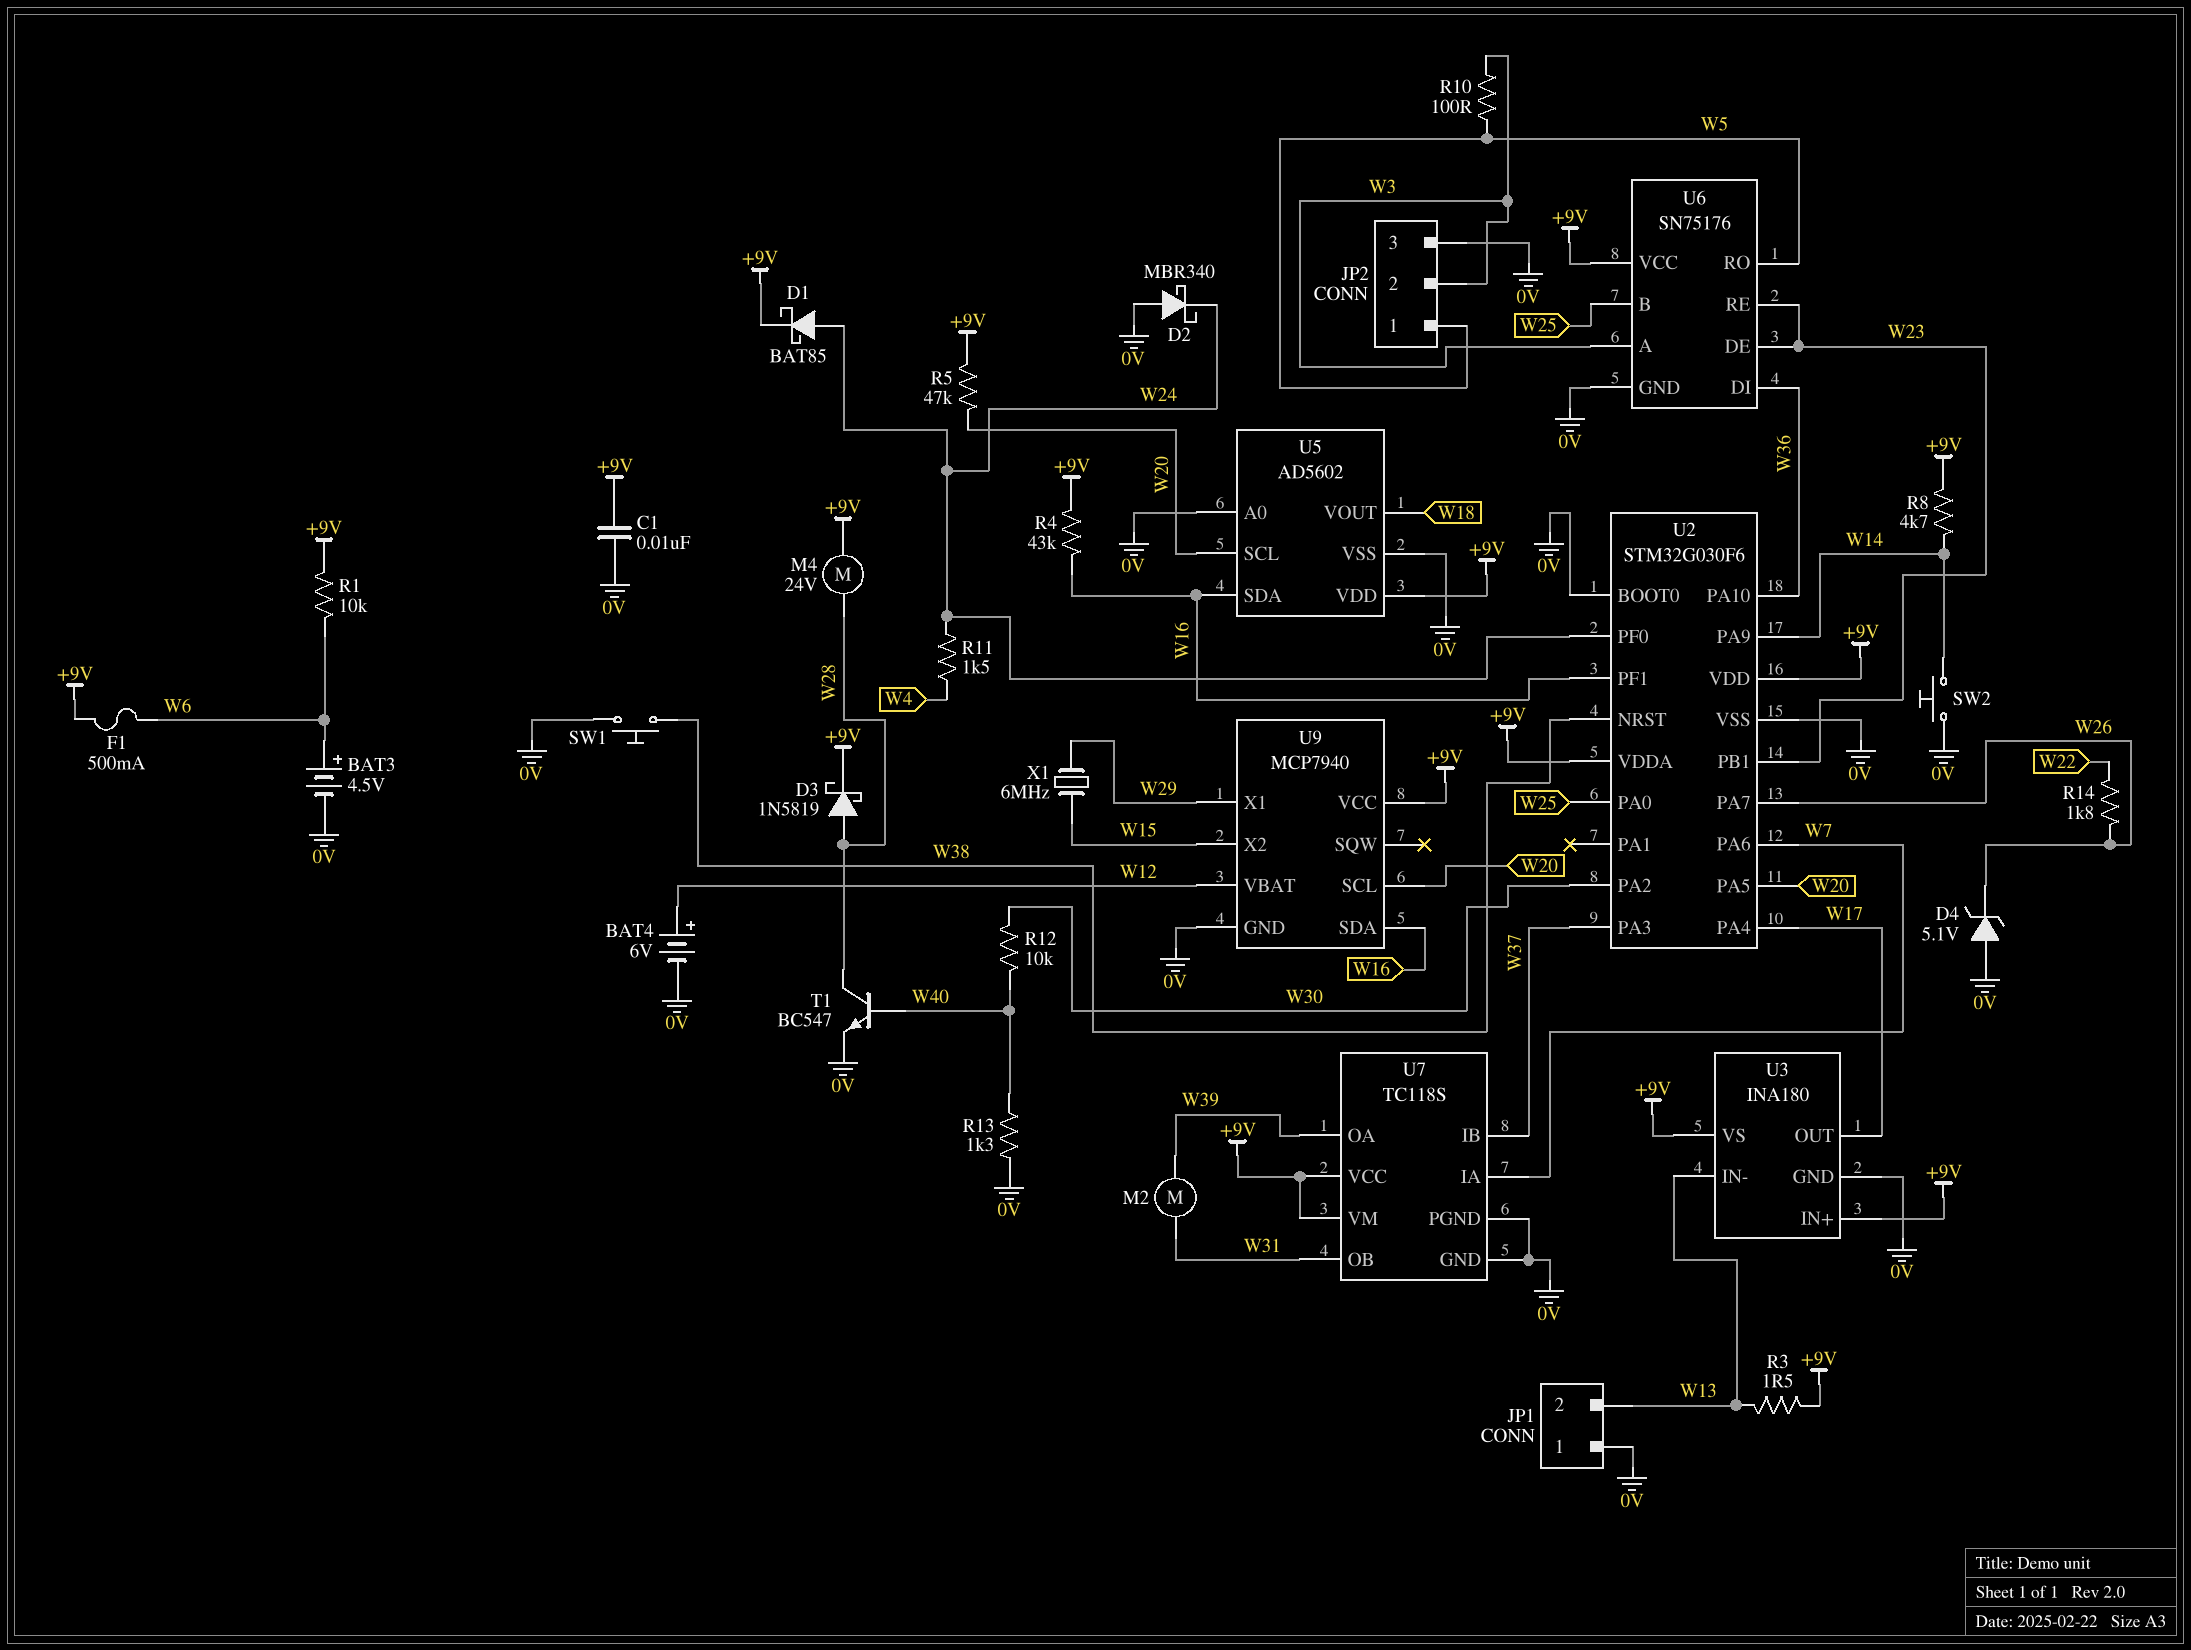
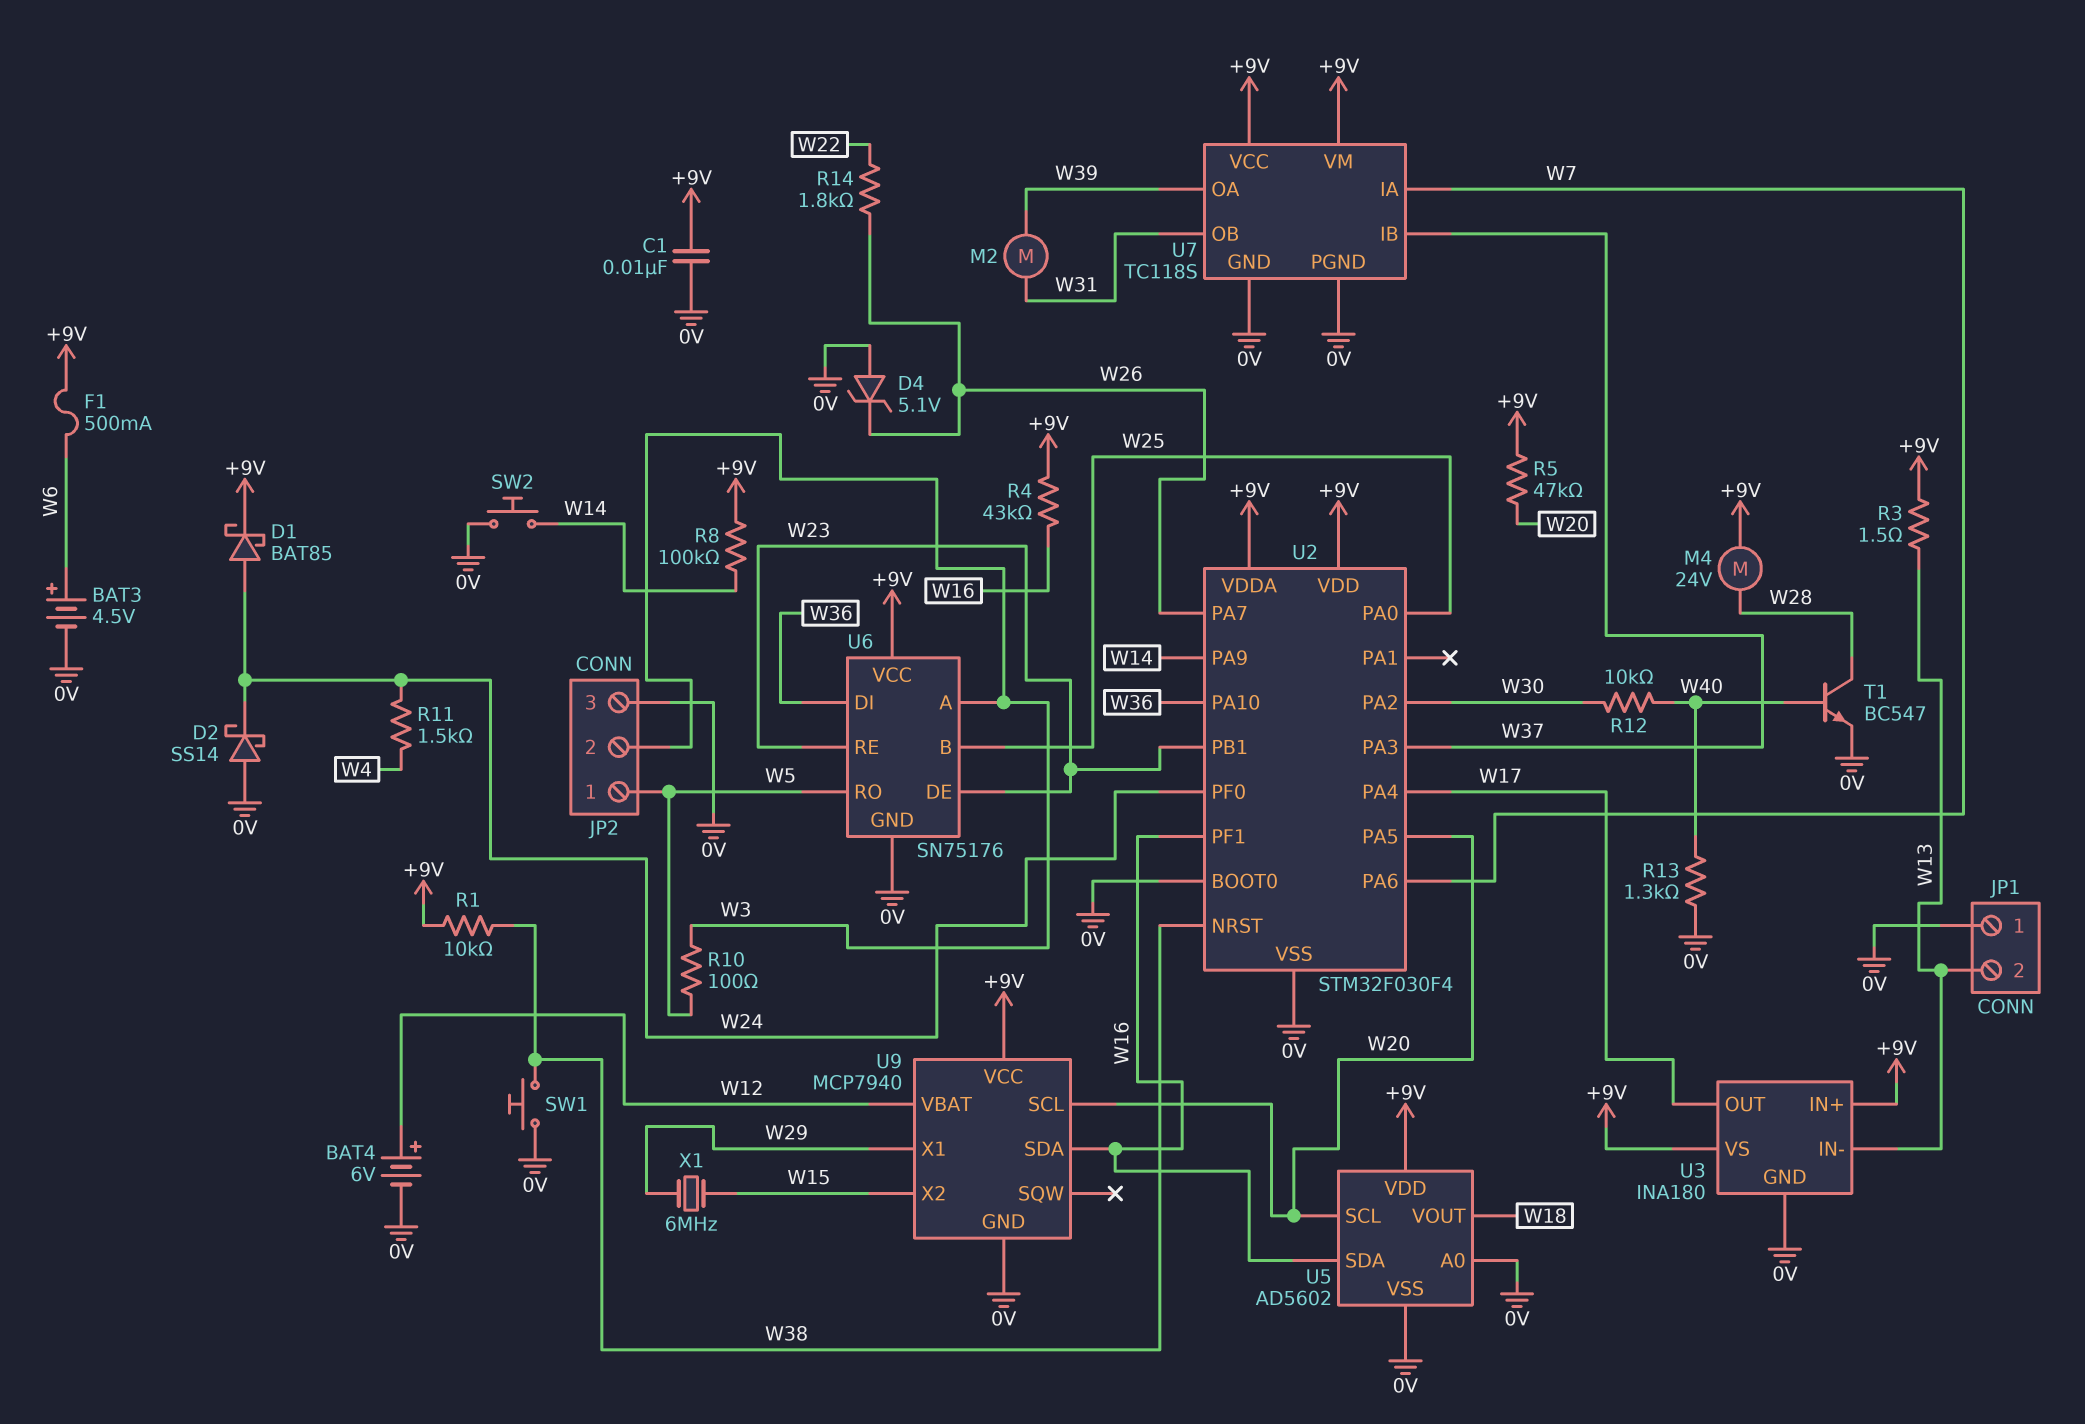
D2: schottky MBR340 (A 0V, K W24) -> schottky SS14 (A 0V, K W24)
D3: schottky 1N5819 (A W28, K +9V) -> none
R1: 10k (+9V, W6) -> 10k (+9V, W38)
R8: 4.7k (+9V, W14) -> 100k (+9V, W14)
U2: STM32G030F6 -> STM32F030F4

